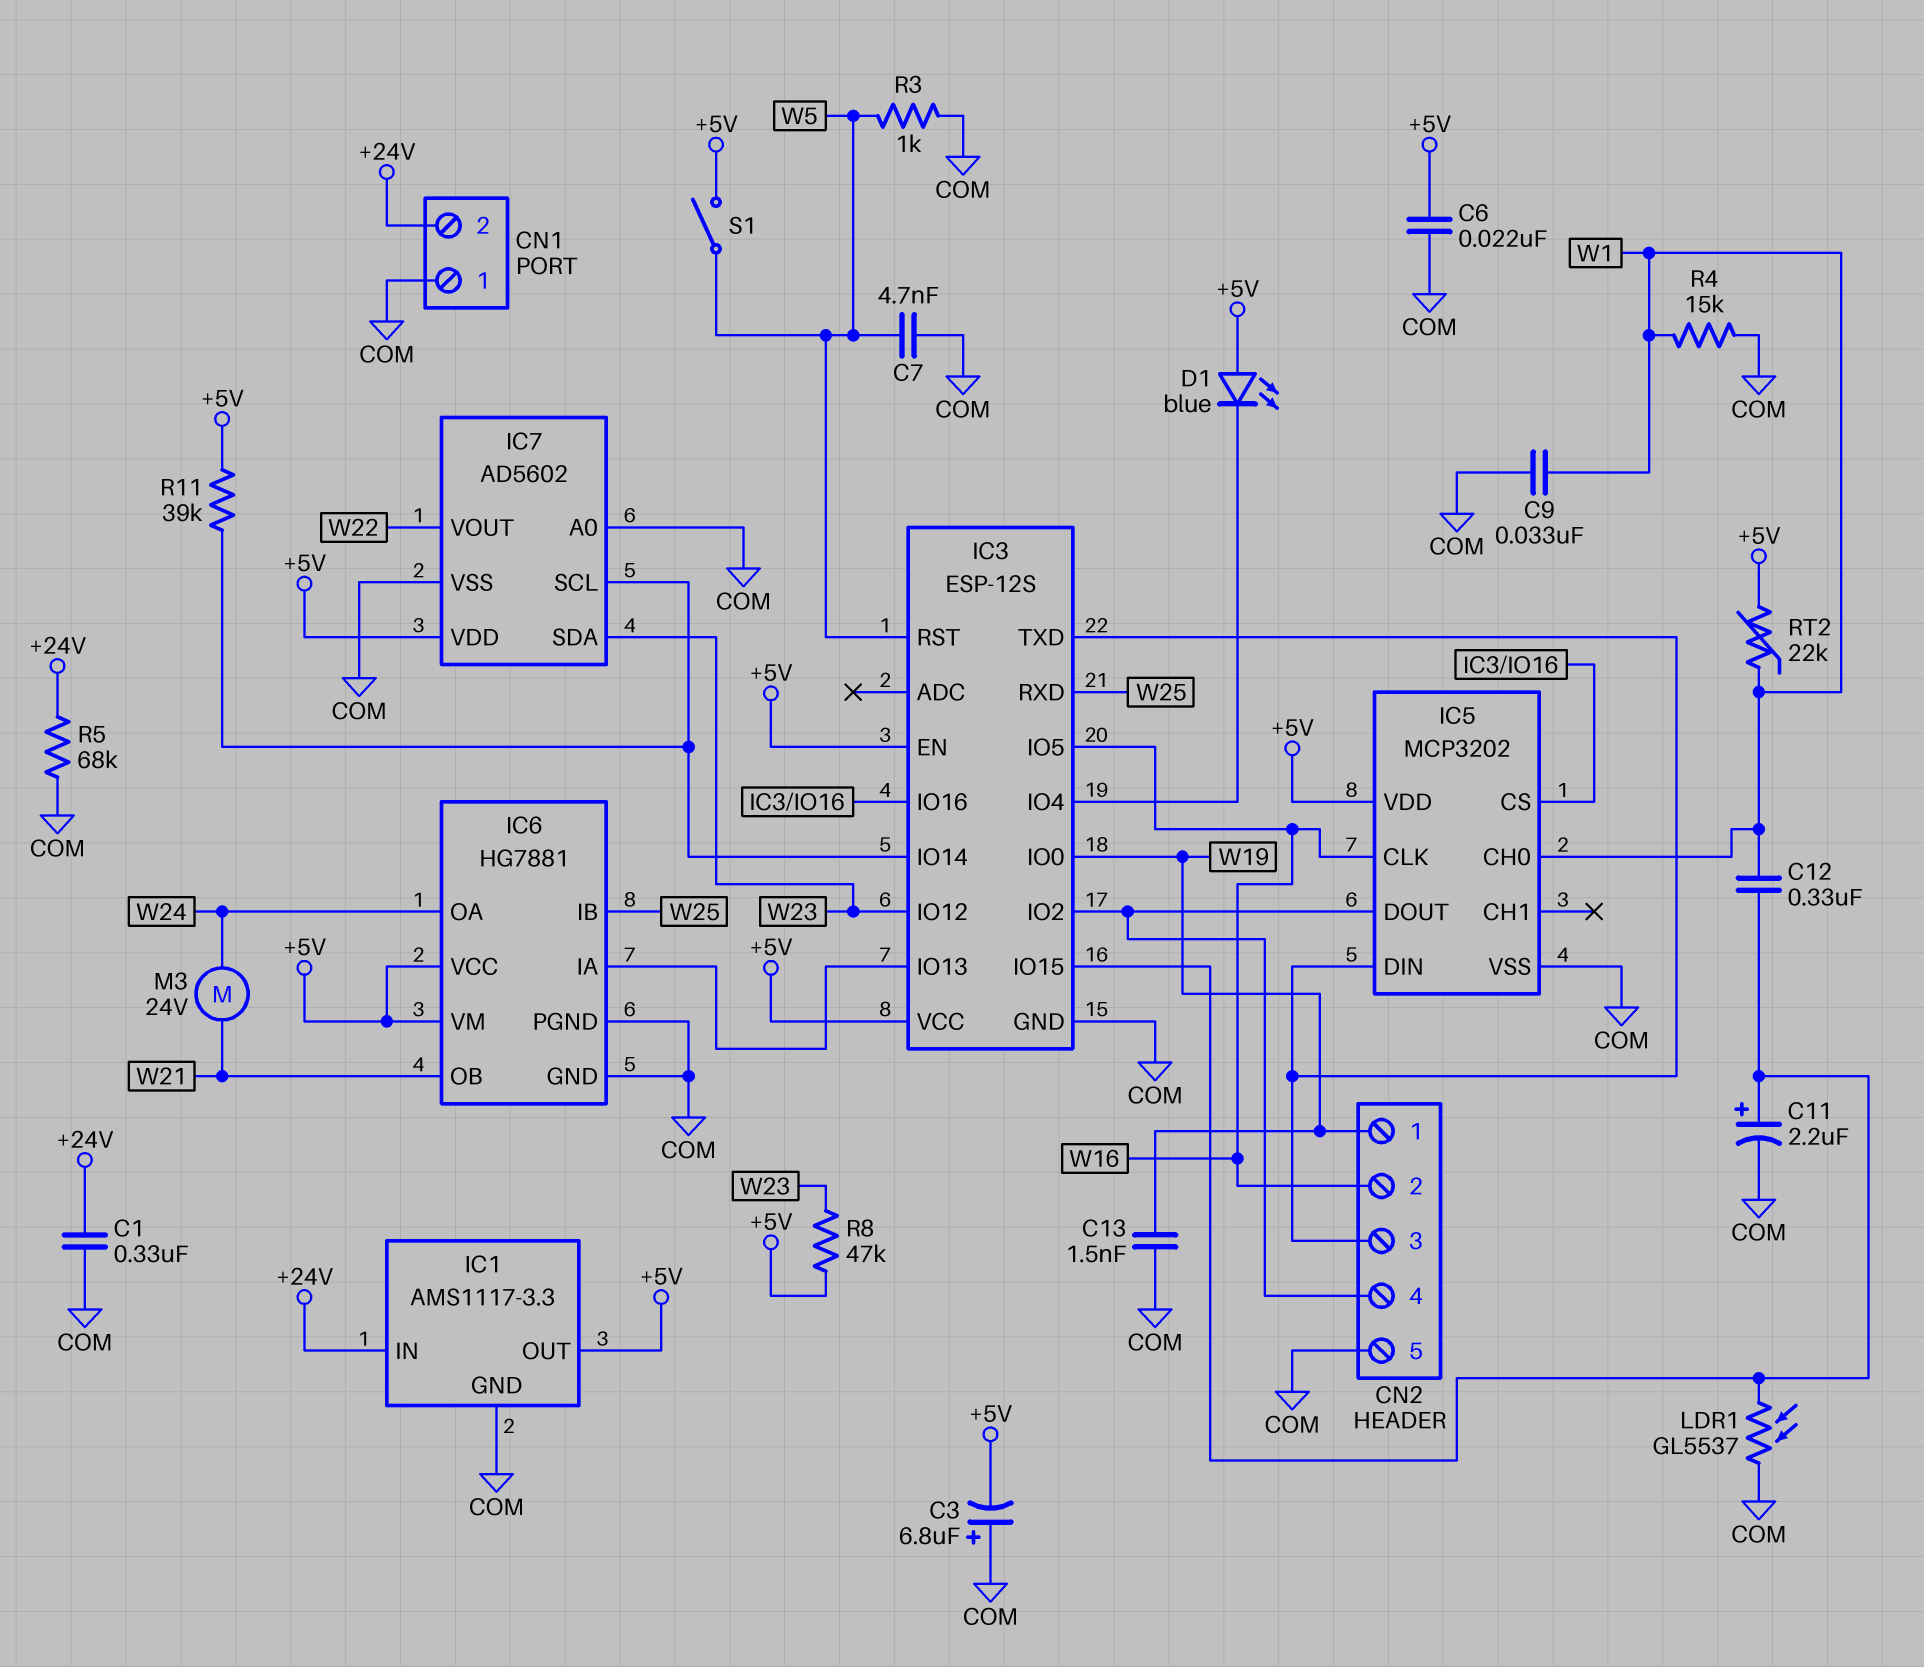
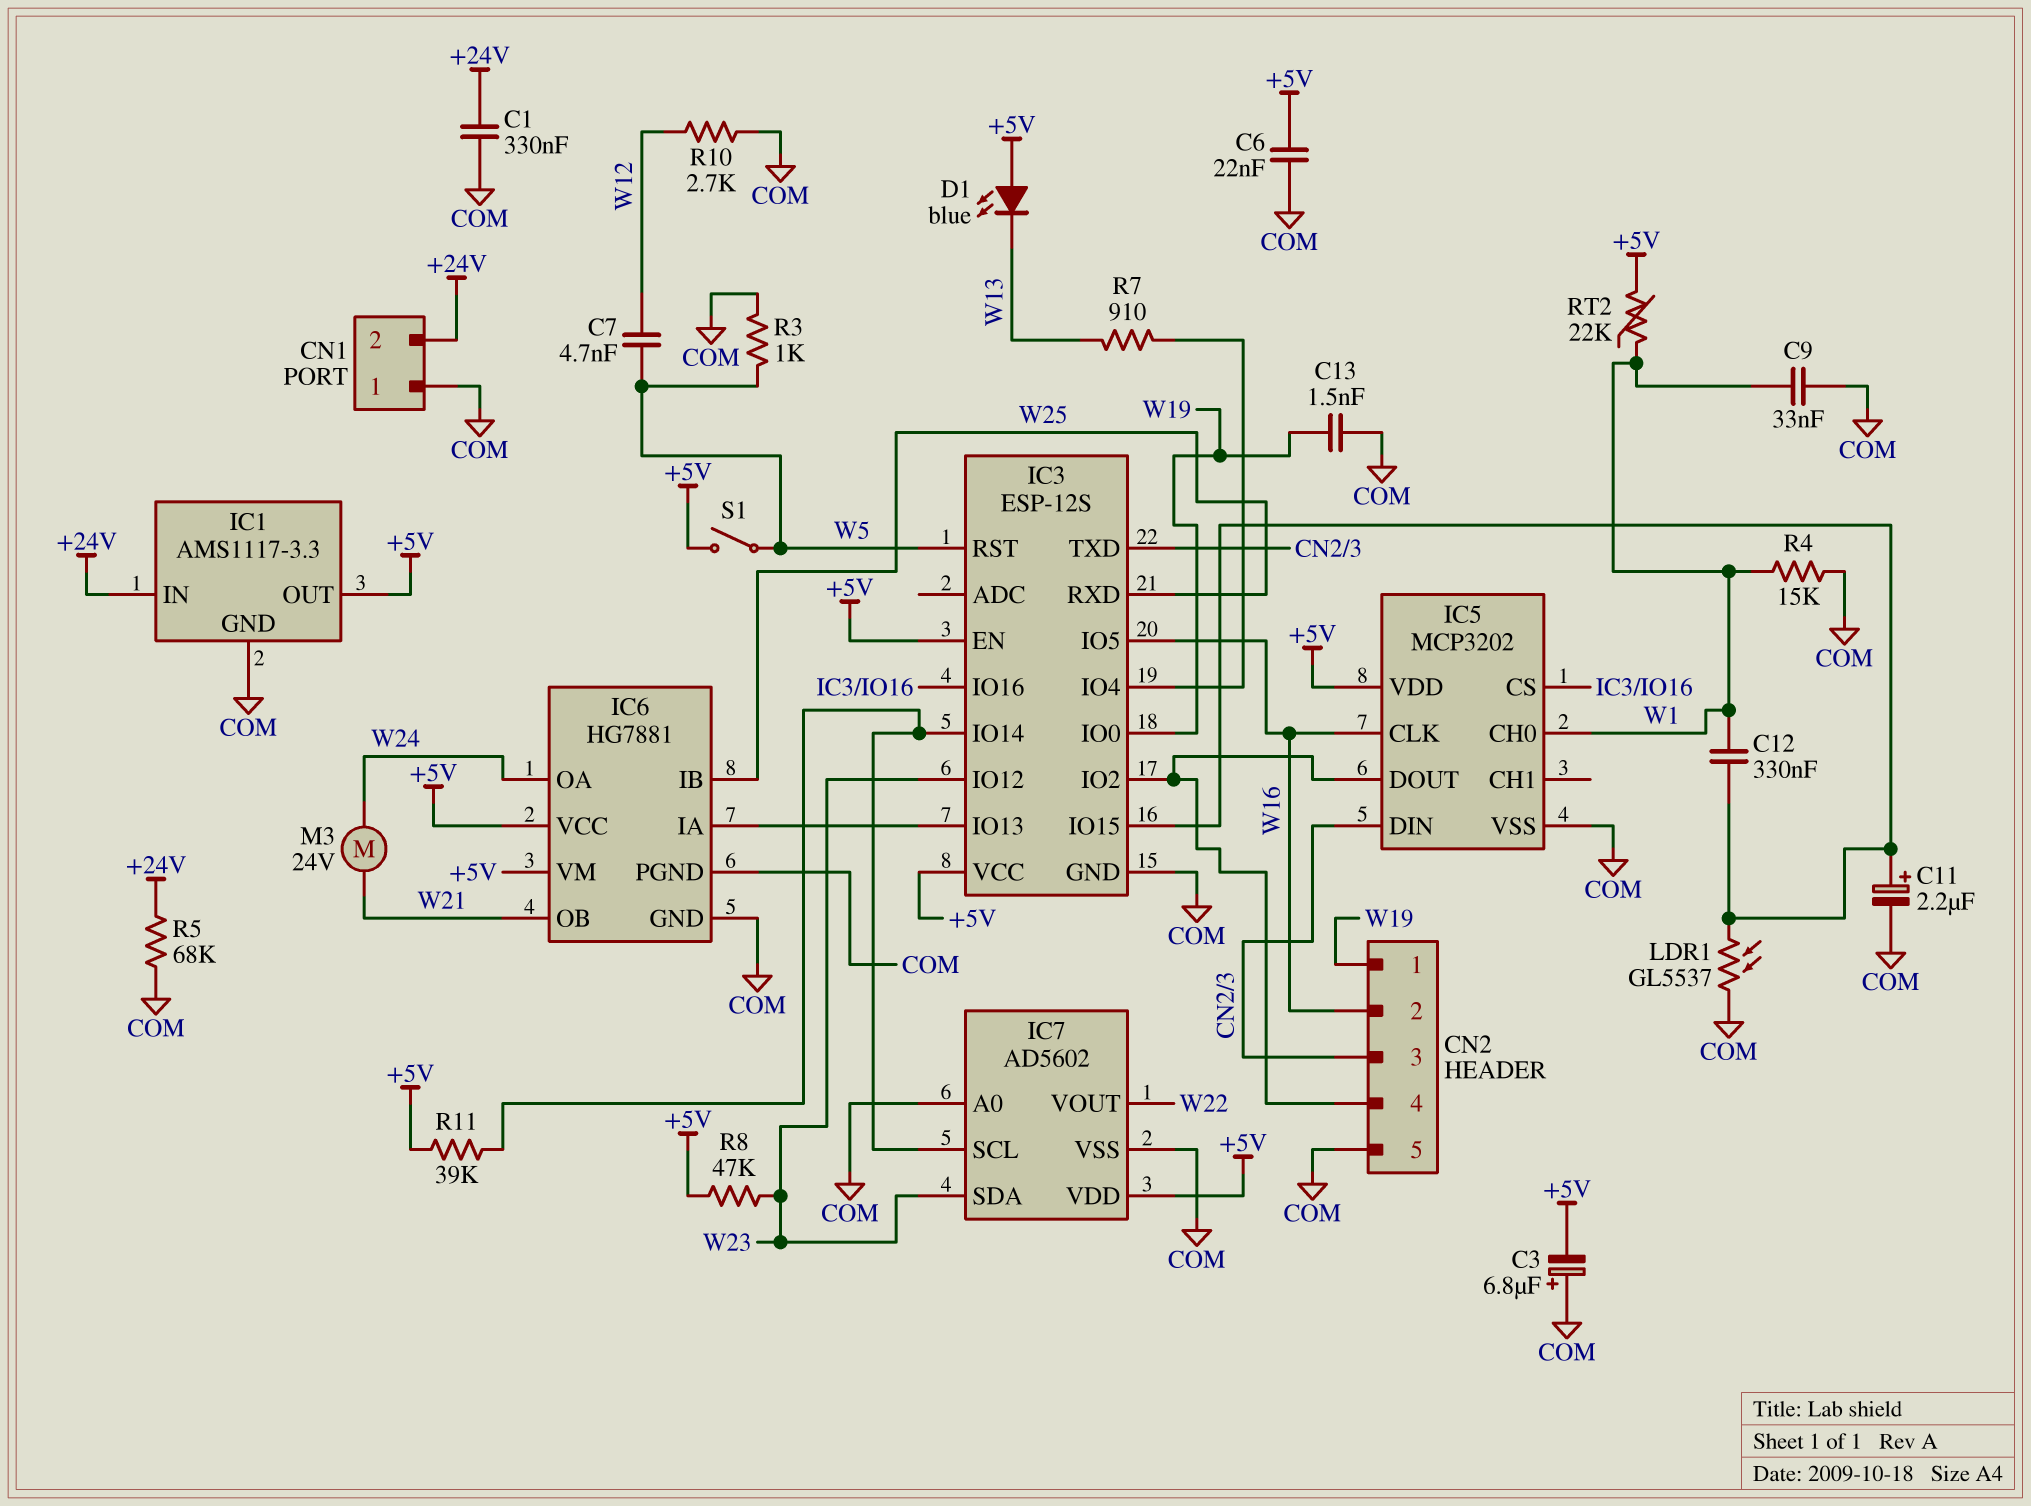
C7: 4.7nF (COM, W5) -> 4.7nF (W5, W12)
D1: LED blue (A +5V, K IC3/IO4) -> LED blue (A +5V, K W13)
R7: none -> 910 (IC3/IO4, W13)
R10: none -> 2.7k (COM, W12)

